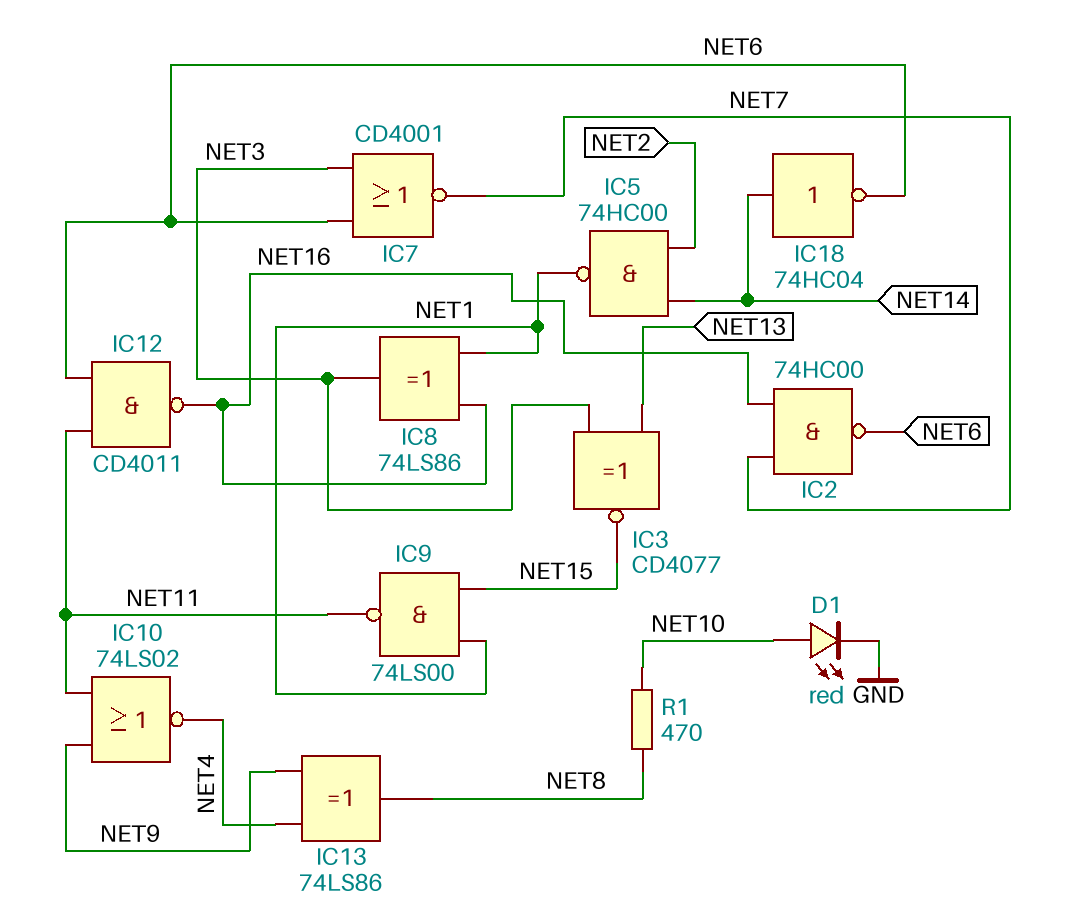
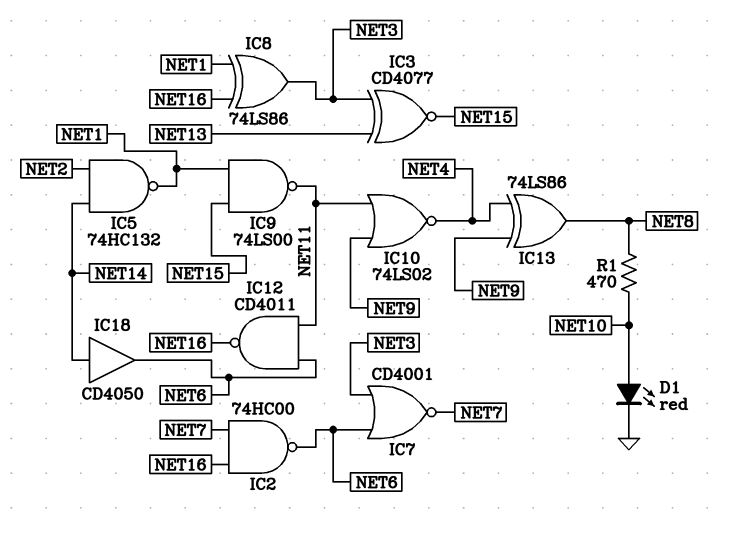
IC5: NAND 74HC00 (in NET2, in NET14, out NET1) -> NAND 74HC132 (in NET2, in NET14, out NET1)
IC18: NOT 74HC04 (in NET14, out NET6) -> buffer CD4050 (in NET14, out NET6)

